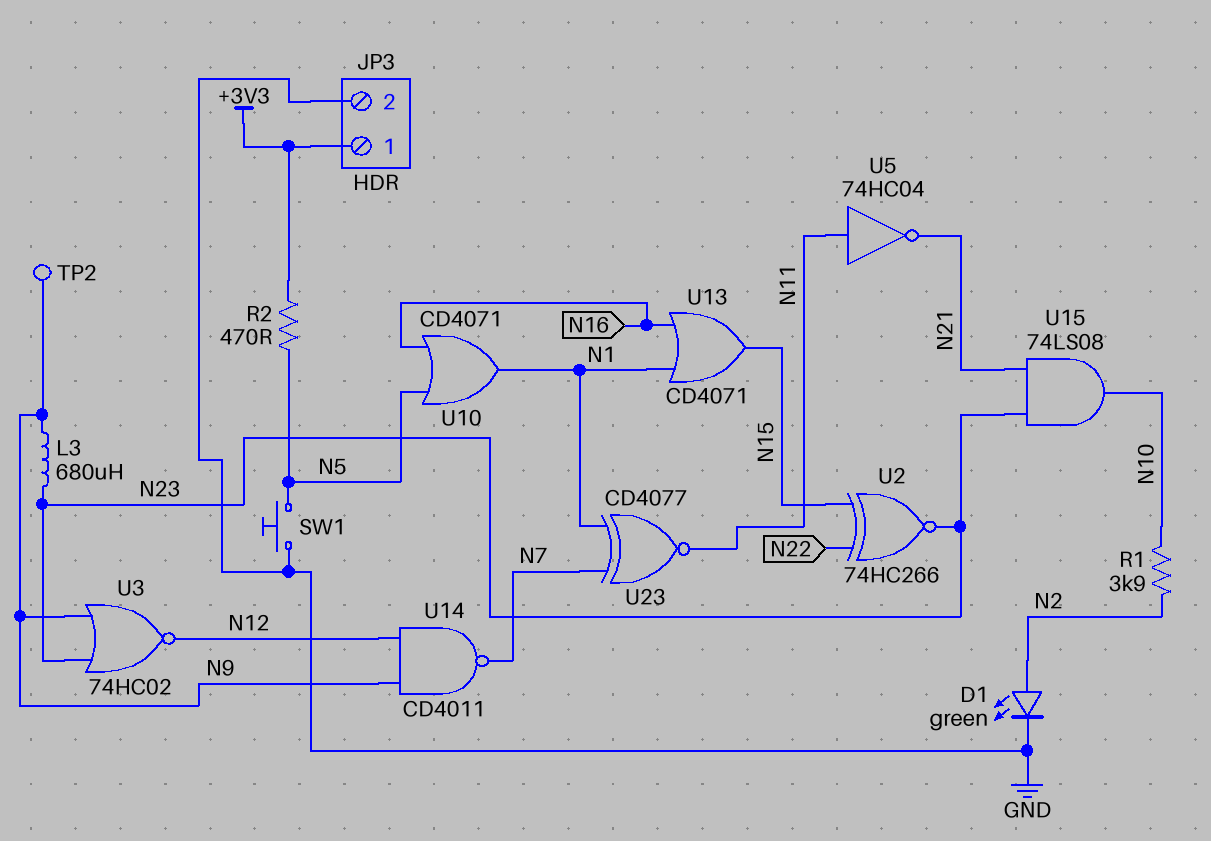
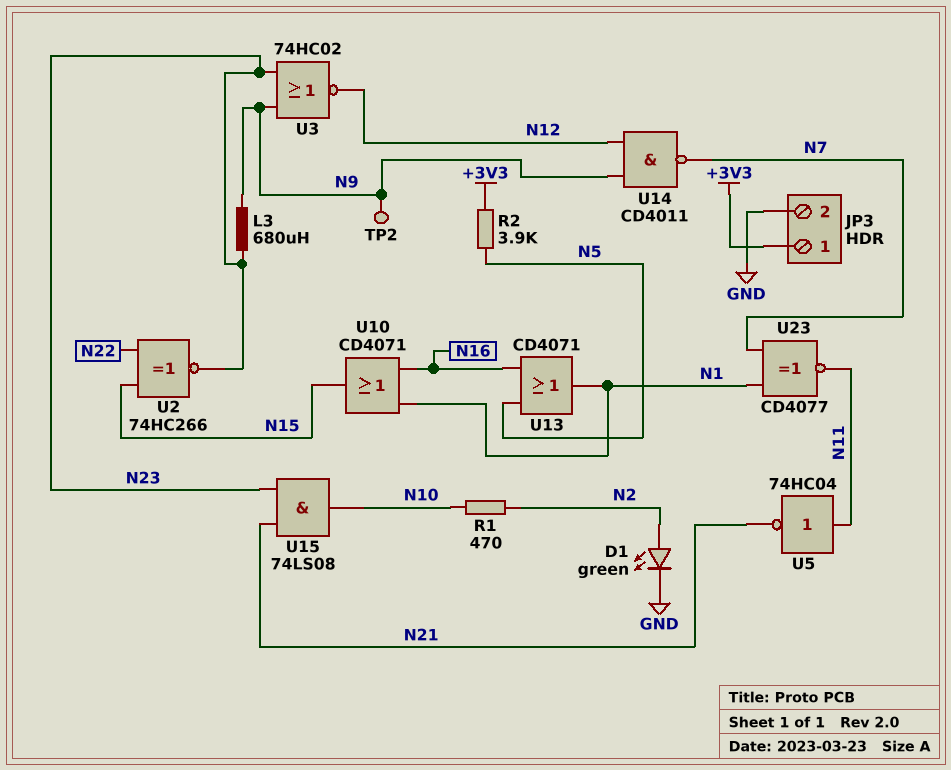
R1: 3.9k (N2, N10) -> 470 (N2, N10)
R2: 470 (+3V3, N5) -> 3.9k (+3V3, N5)
SW1: button (GND, N5) -> none
U10: OR CD4071 (in N5, in N16, out N1) -> OR CD4071 (in N1, in N16, out N15)
U13: OR CD4071 (in N1, in N16, out N15) -> OR CD4071 (in N5, in N16, out N1)

